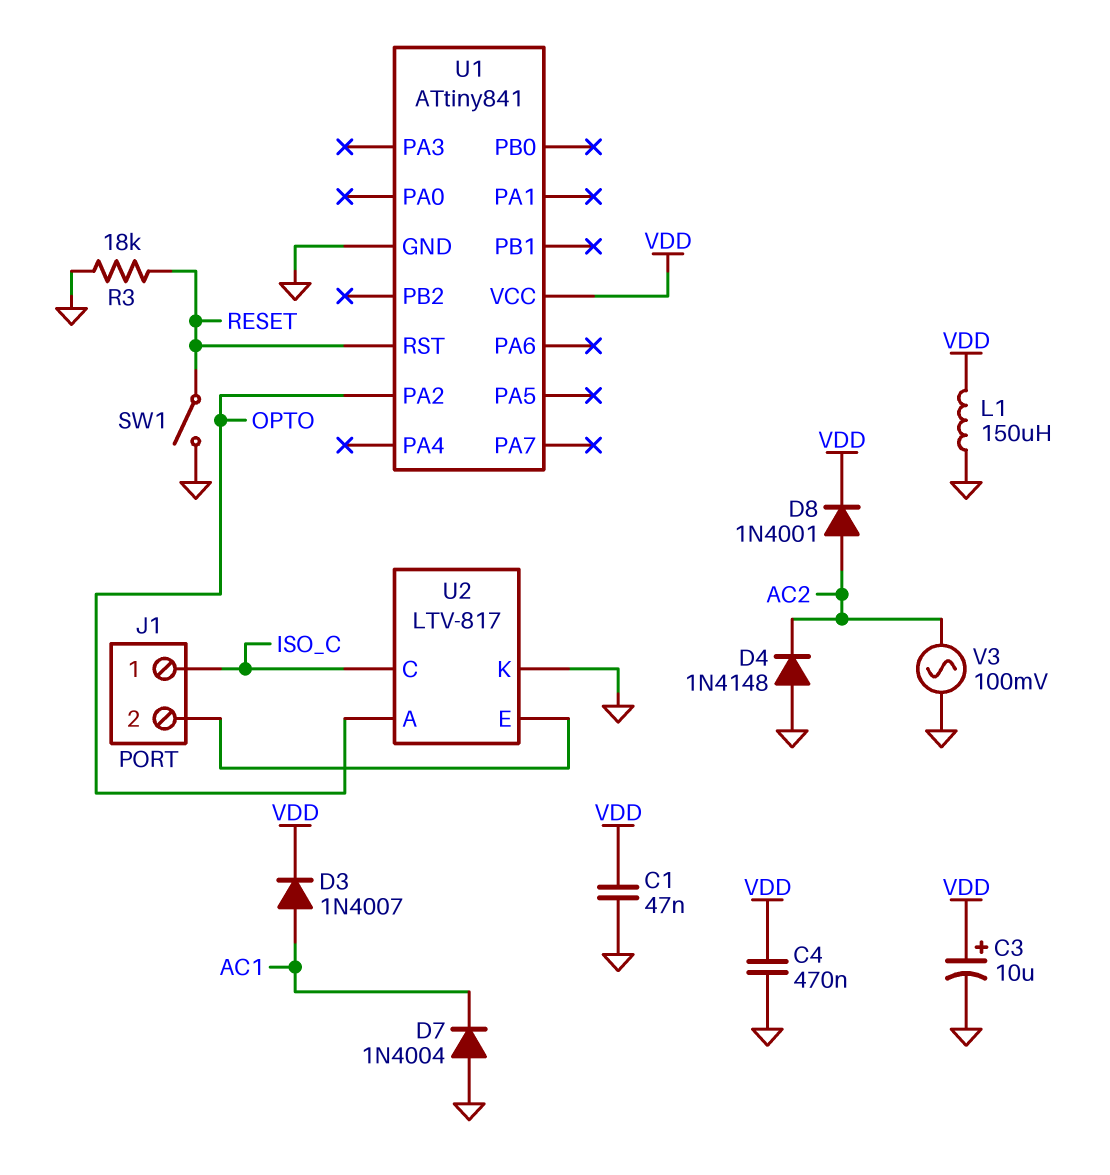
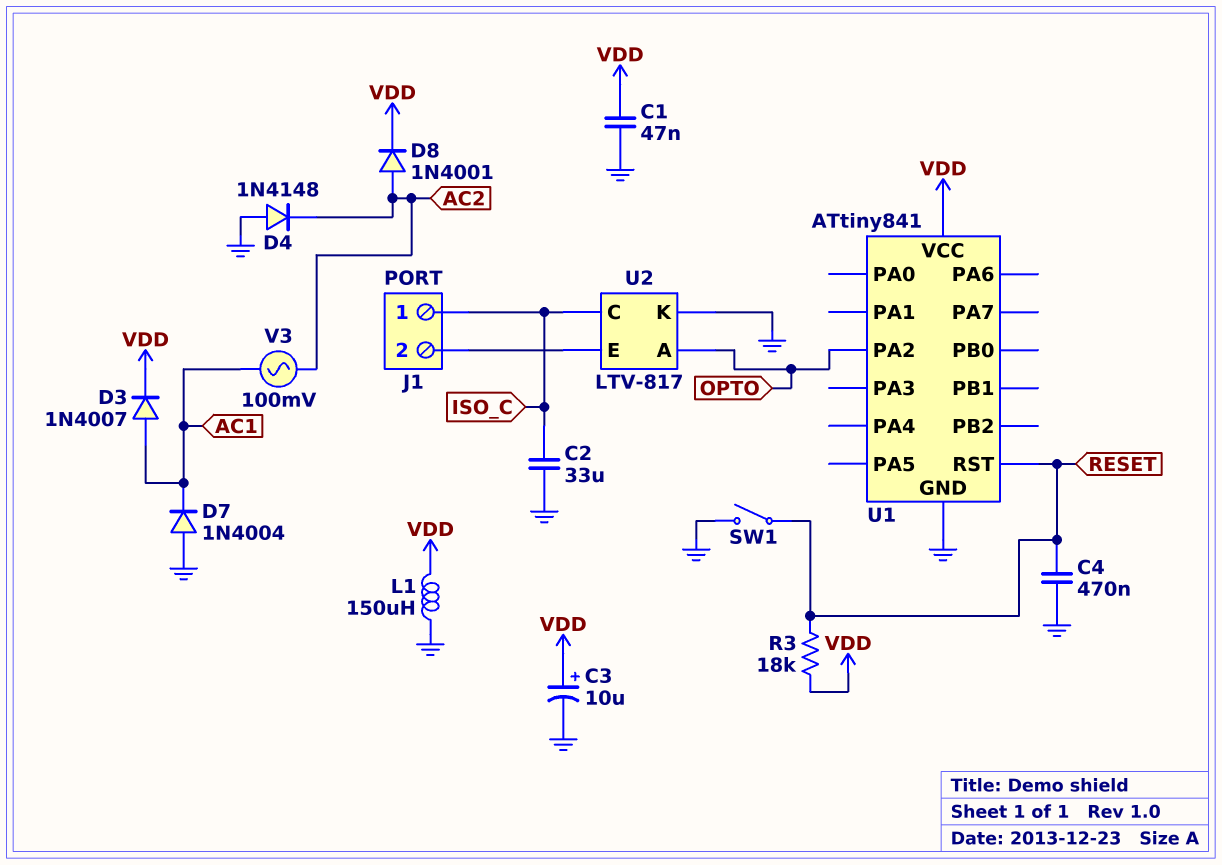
C2: none -> 33uF (GND, ISO_C)
C4: 470nF (GND, VDD) -> 470nF (GND, RESET)
R3: 18k (GND, RESET) -> 18k (RESET, VDD)
V3: AC 100mV (AC2, GND) -> AC 100mV (AC1, AC2)

